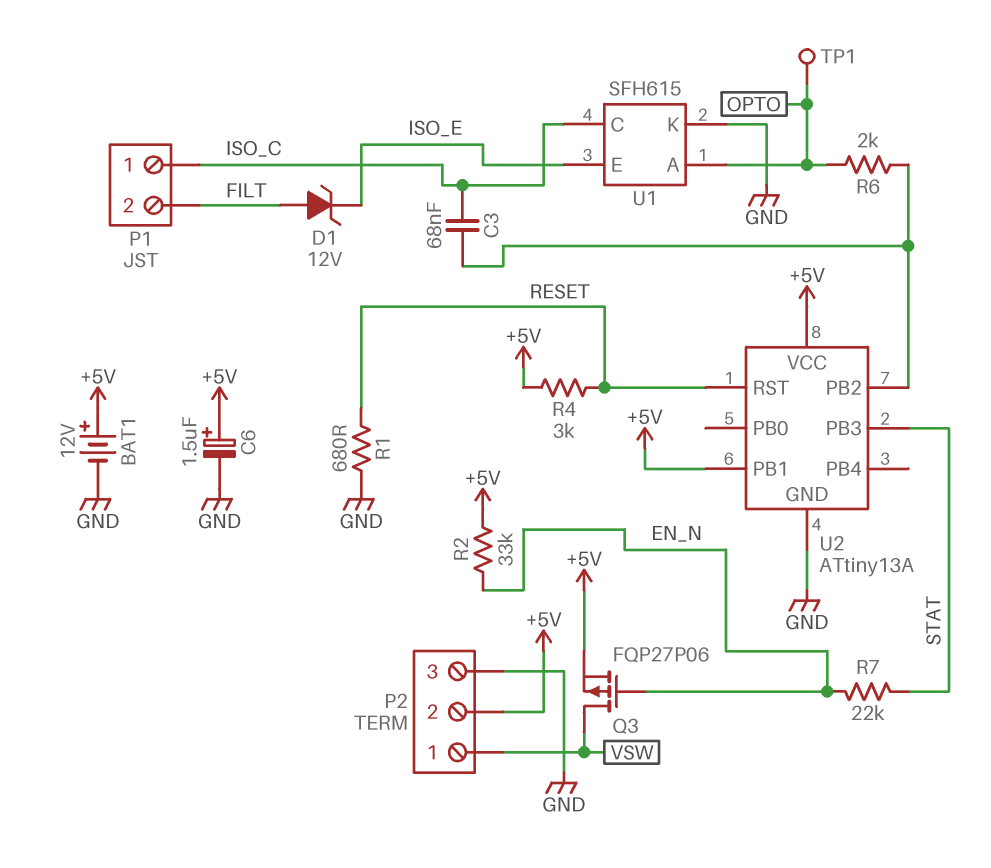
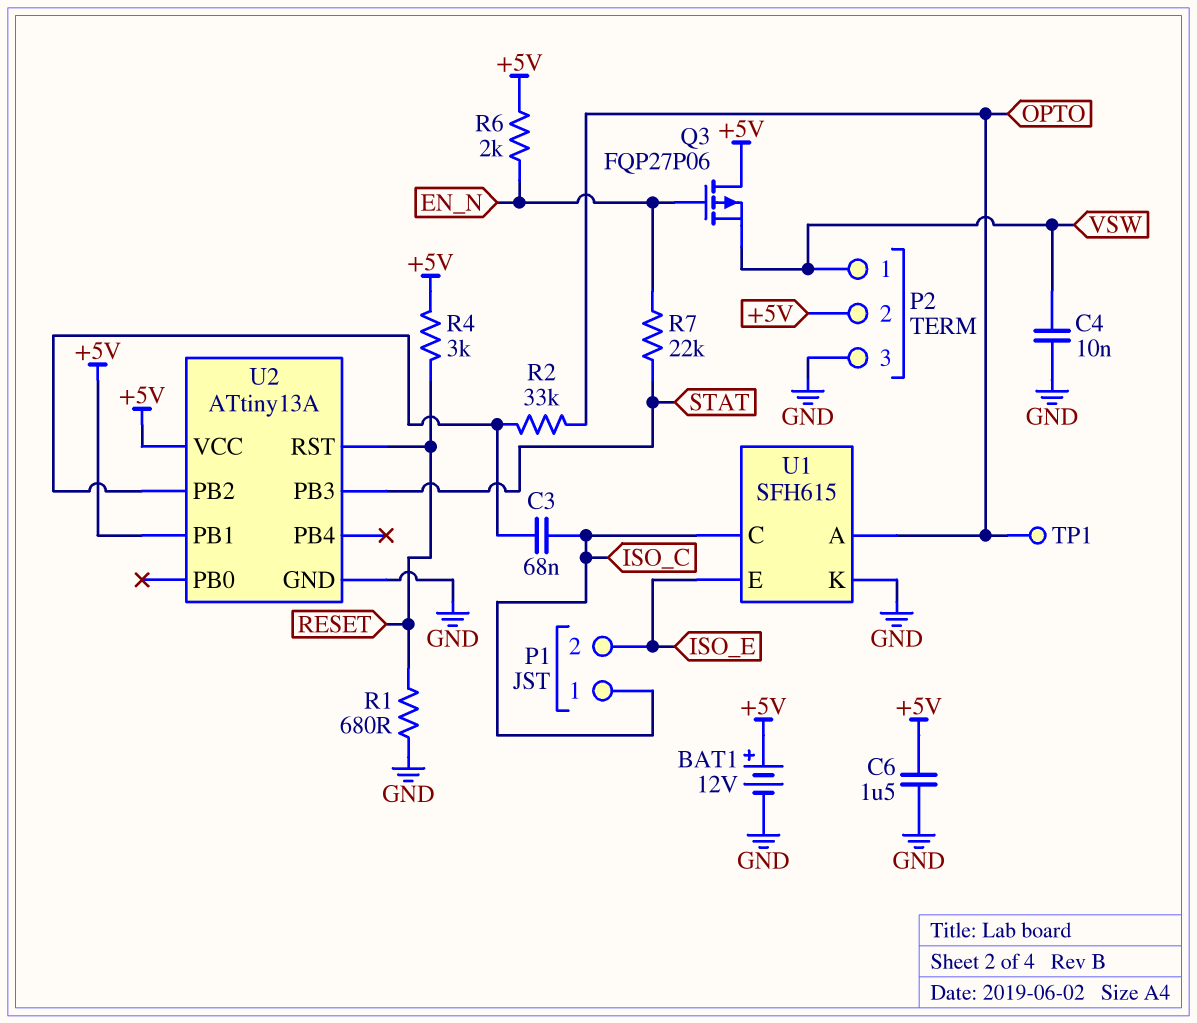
C4: none -> 10nF (GND, VSW)
C6: 1.5uF (plus +5V, minus GND) -> 1.5uF (+5V, GND)
D1: zener 12V (A FILT, K ISO_E) -> none
P1 pin 2: FILT -> ISO_E
Q3: PMOS FQP27P06 (G EN_N, D VSW, S +5V) -> PMOS FQP27P06 (G EN_N, D +5V, S VSW)
R2: 33k (+5V, EN_N) -> 33k (OPTO, U2/PB2)
R6: 2k (OPTO, U2/PB2) -> 2k (+5V, EN_N)

